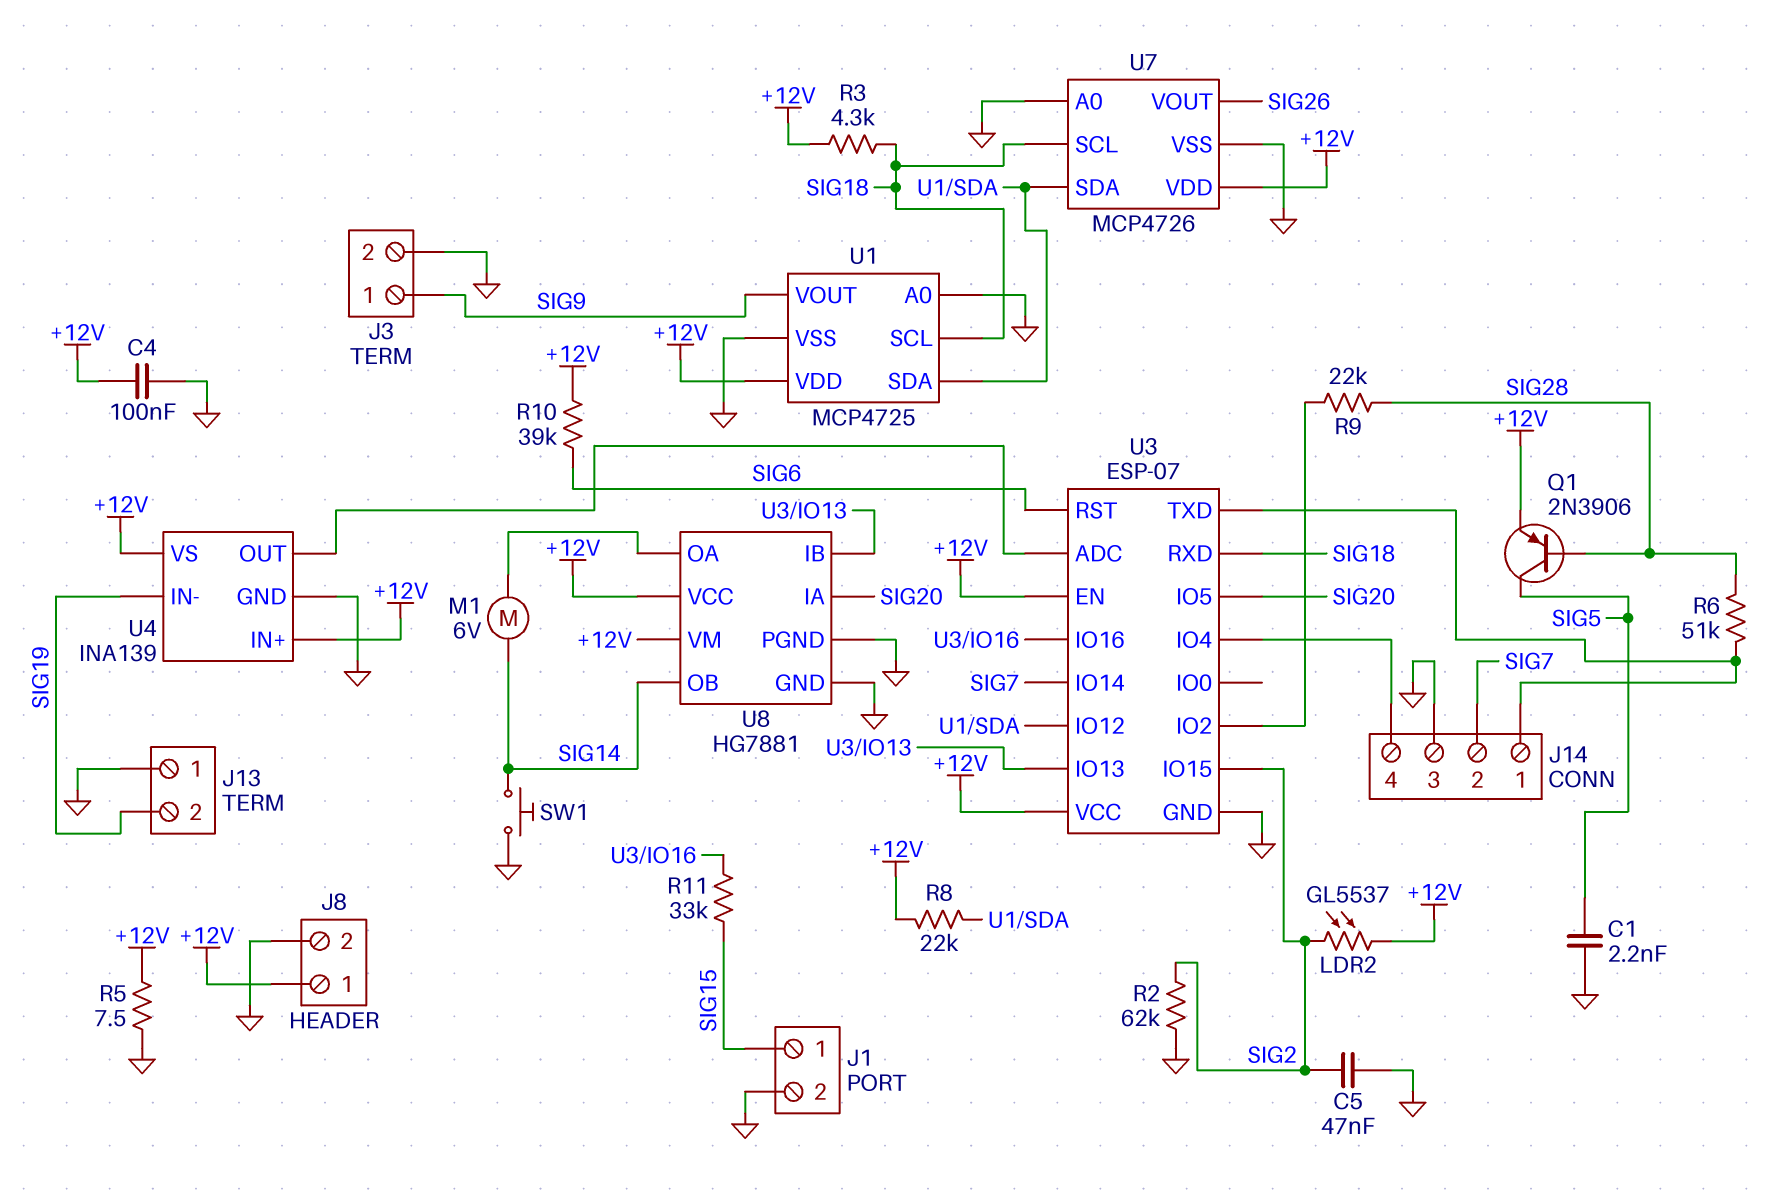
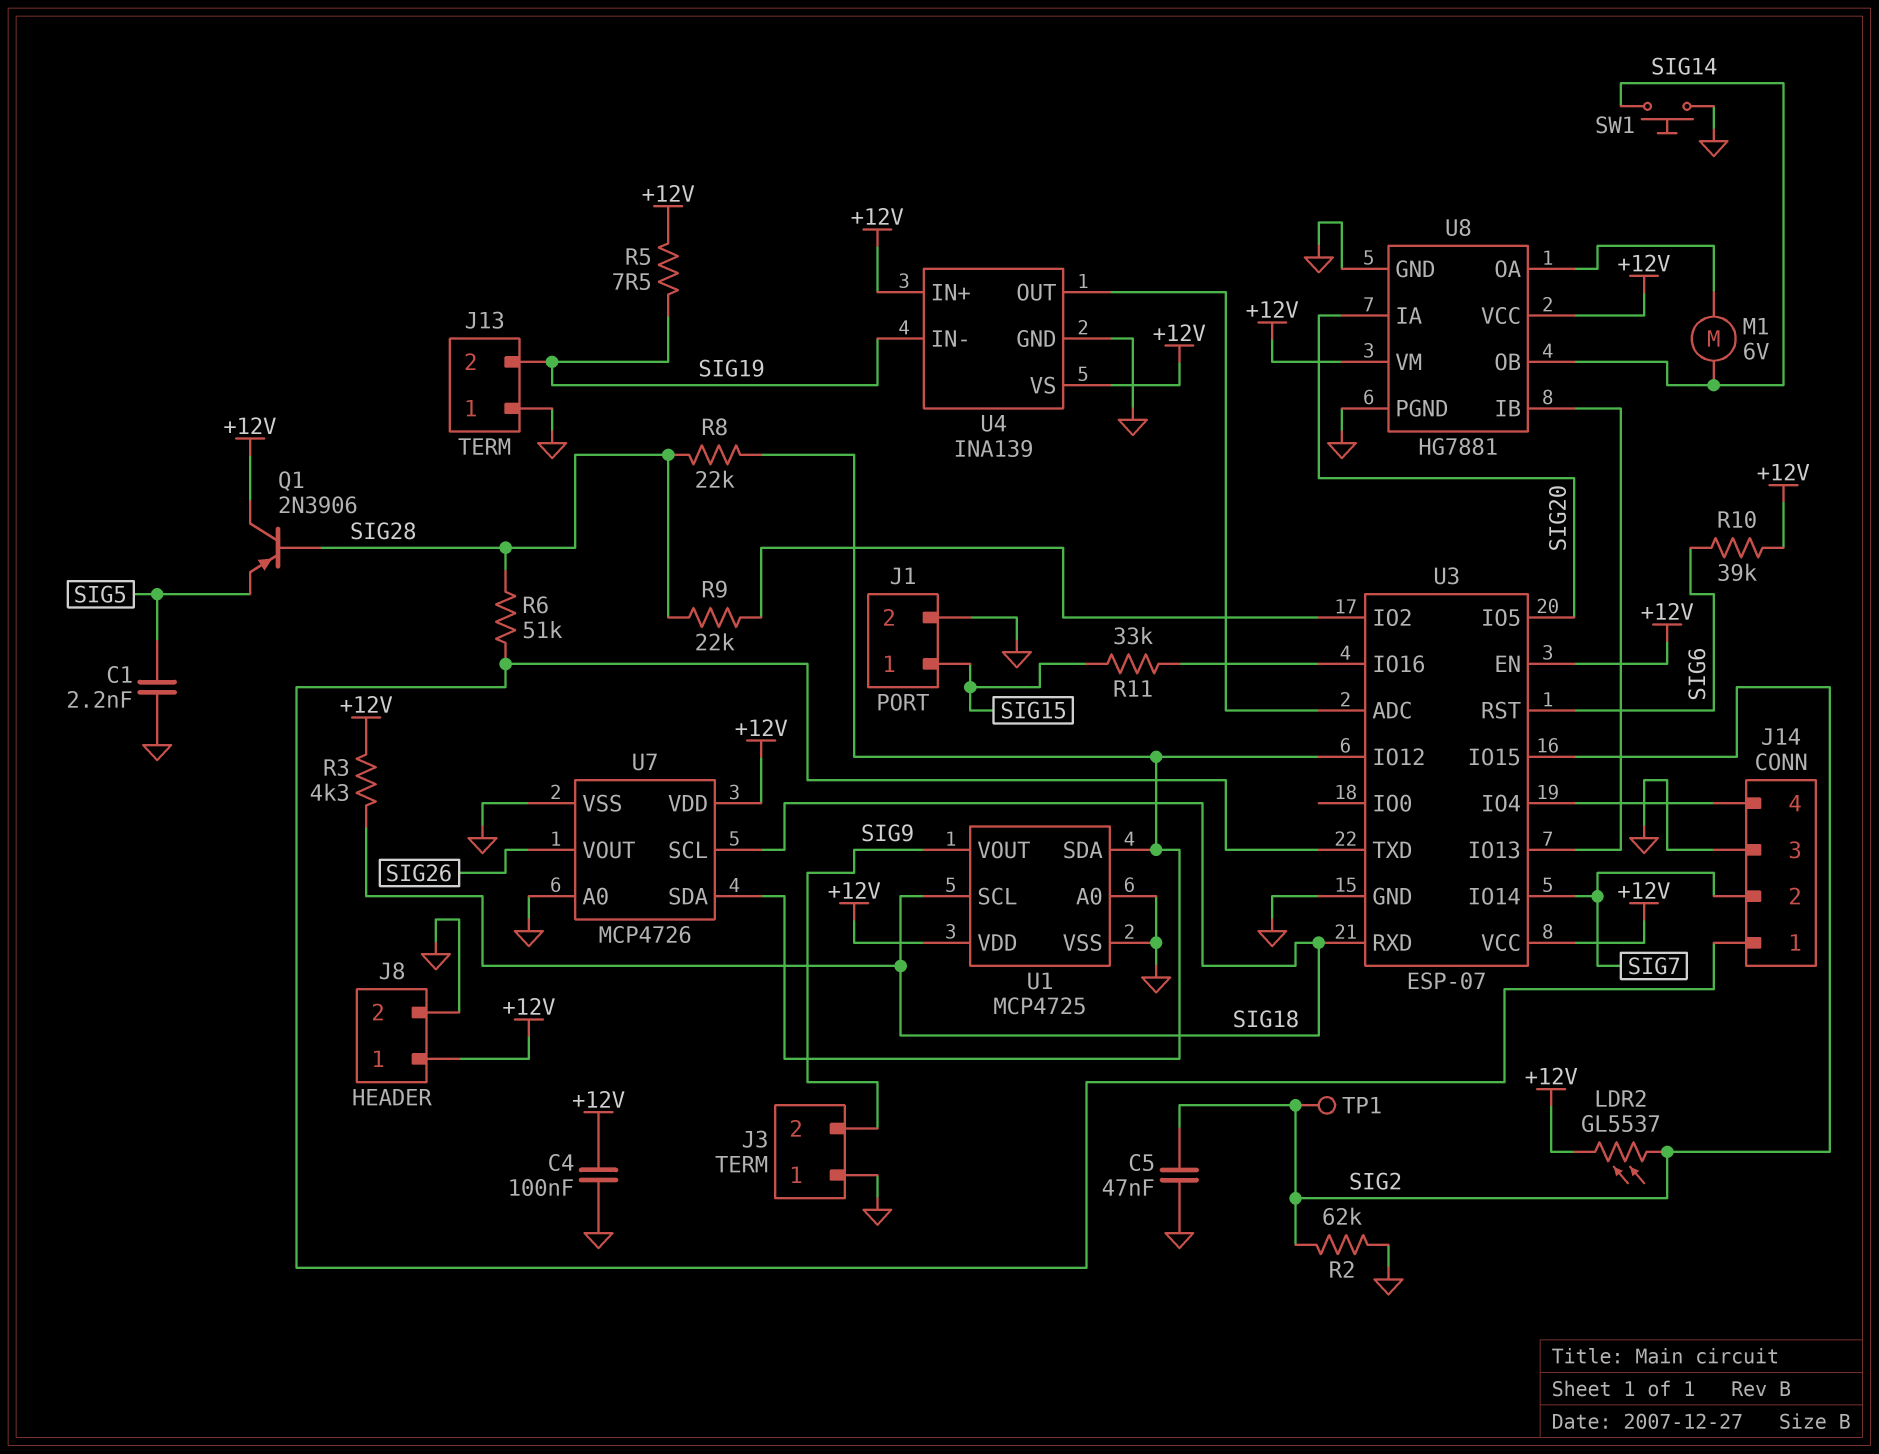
J3 pin 1: SIG9 -> GND
J3 pin 2: GND -> SIG9
Q1: PNP 2N3906 (B SIG28, C SIG5, E +12V) -> PNP 2N3906 (B SIG28, C +12V, E SIG5)
R5: 7.5 (+12V, GND) -> 7.5 (+12V, SIG19)
R8: 22k (+12V, U1/SDA) -> 22k (SIG28, U1/SDA)
TP1: none -> test point (SIG2)

